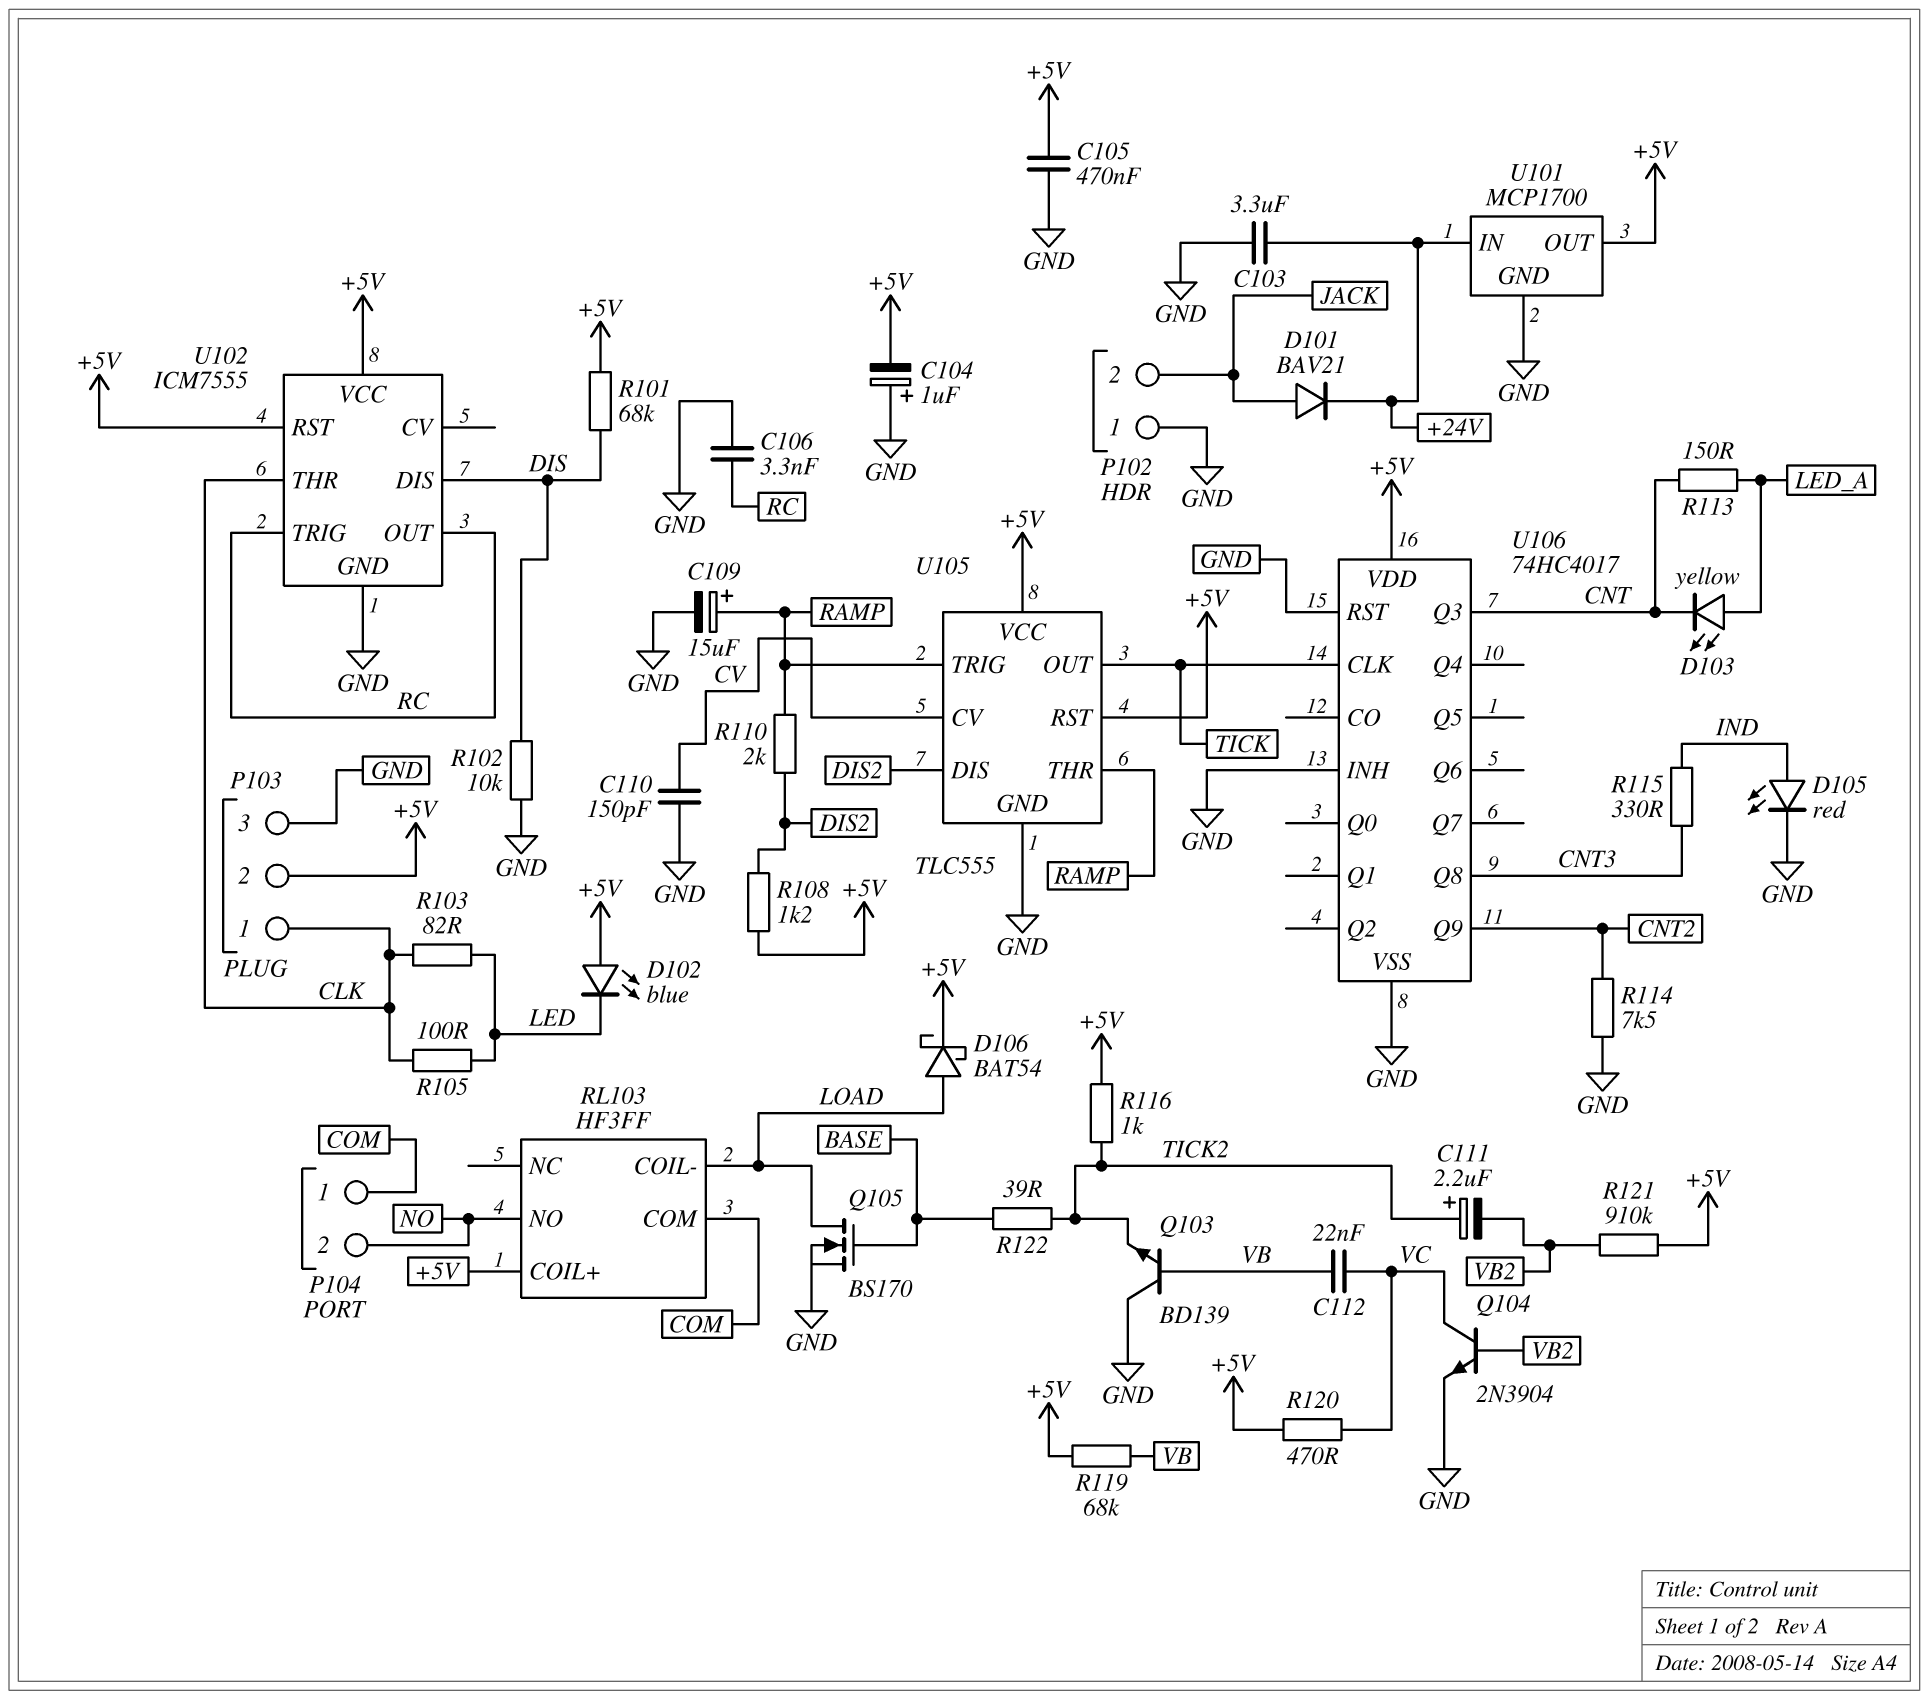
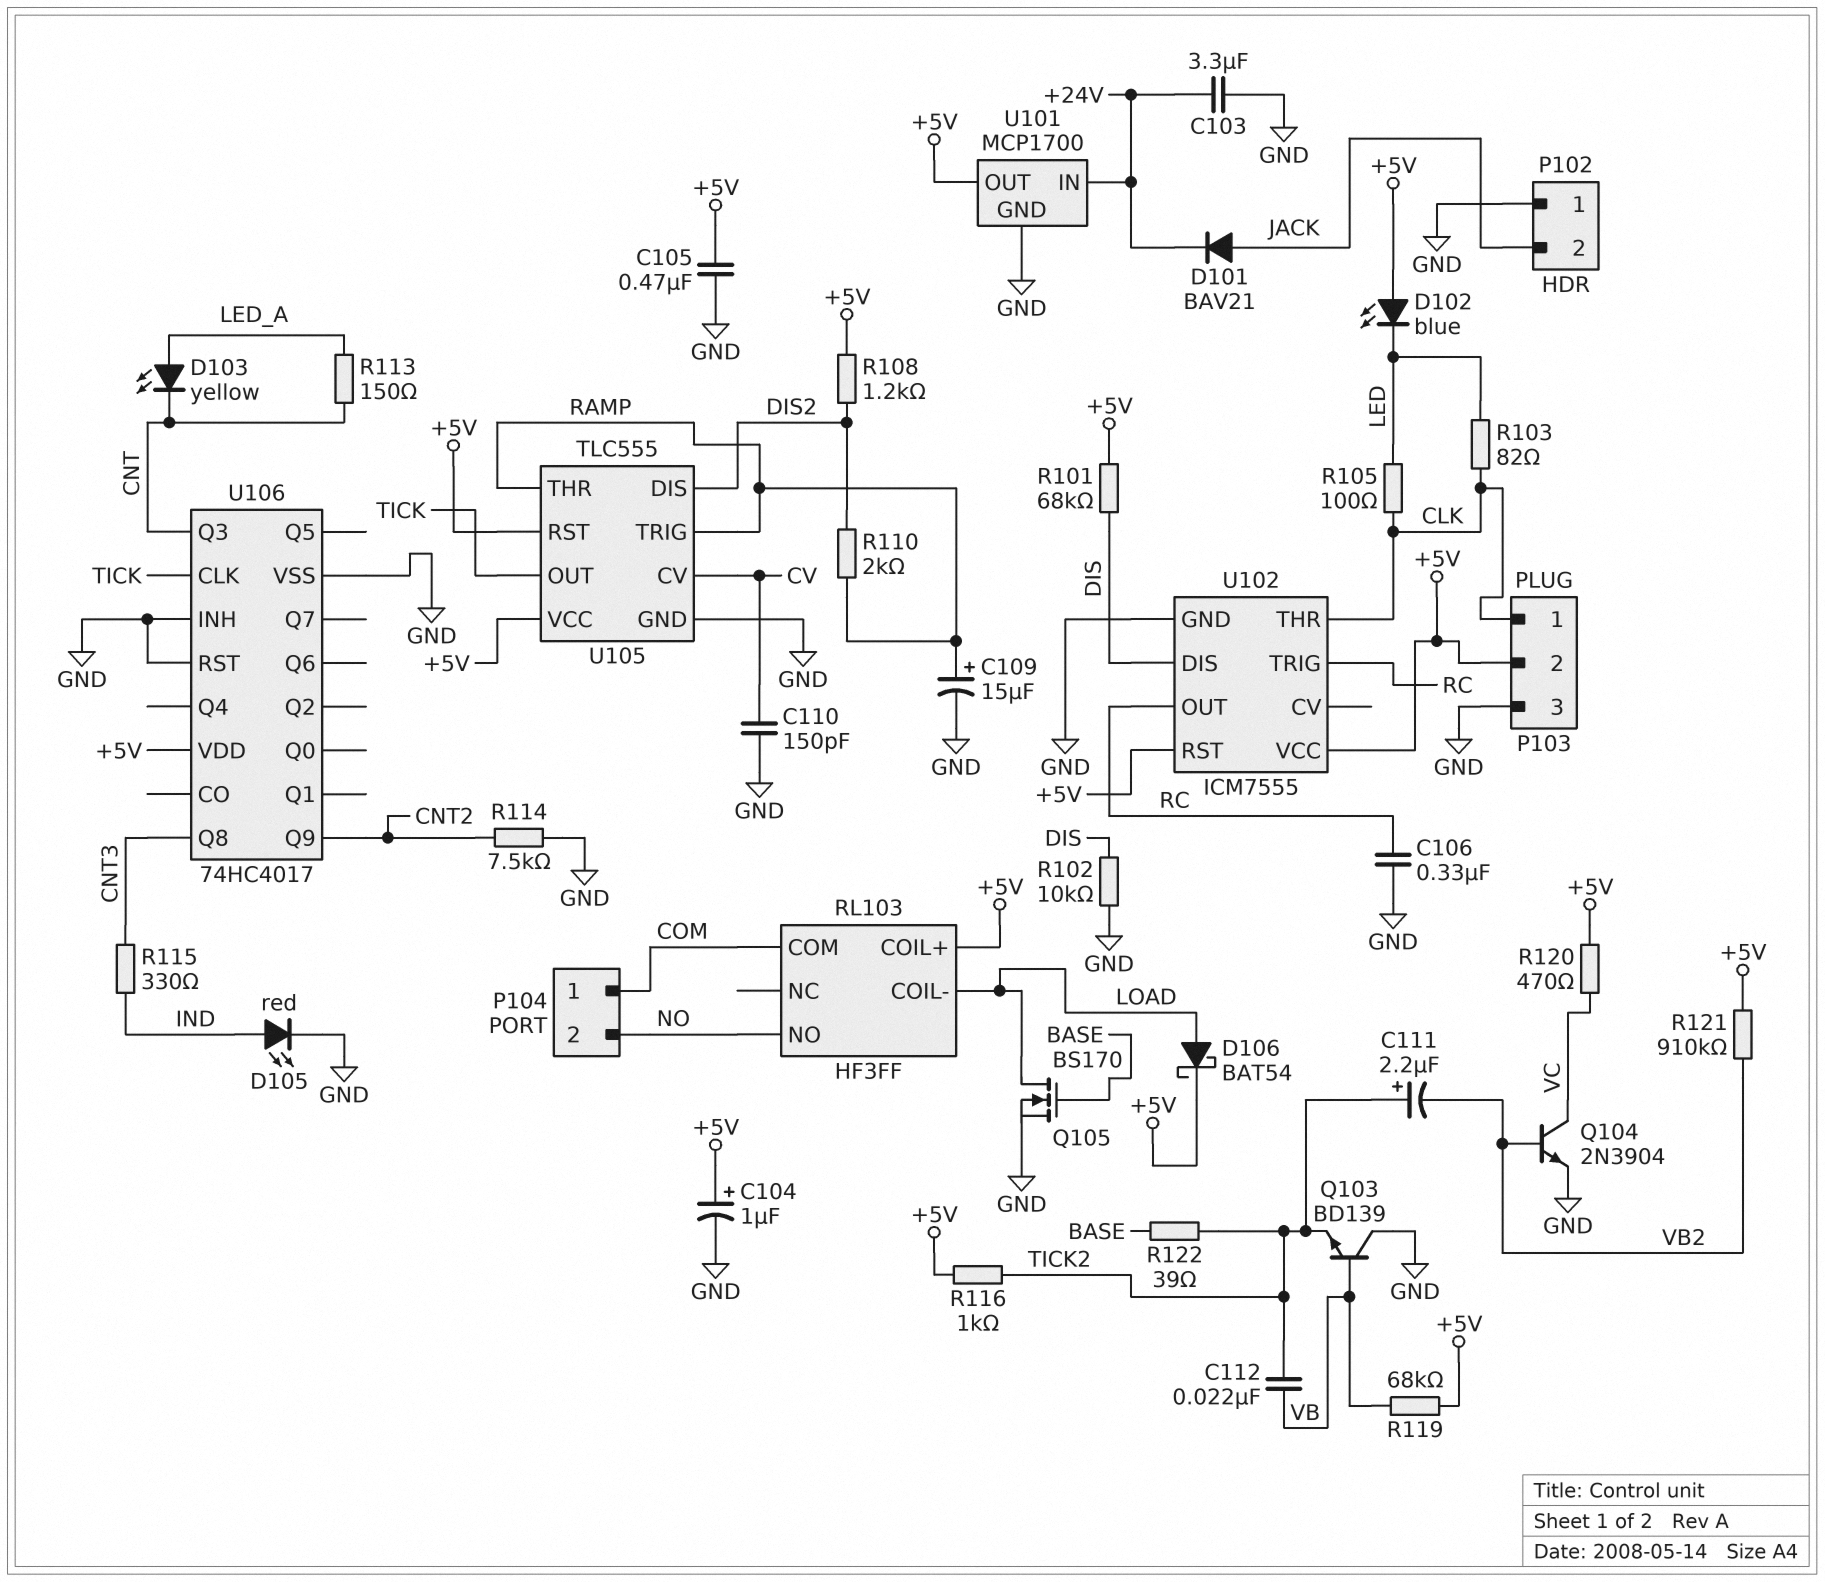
C104: 1uF (plus GND, minus +5V) -> 1uF (plus +5V, minus GND)
C106: 3.3nF (GND, RC) -> 330nF (GND, RC)
C112: 22nF (VB, VC) -> 22nF (TICK2, VB)

